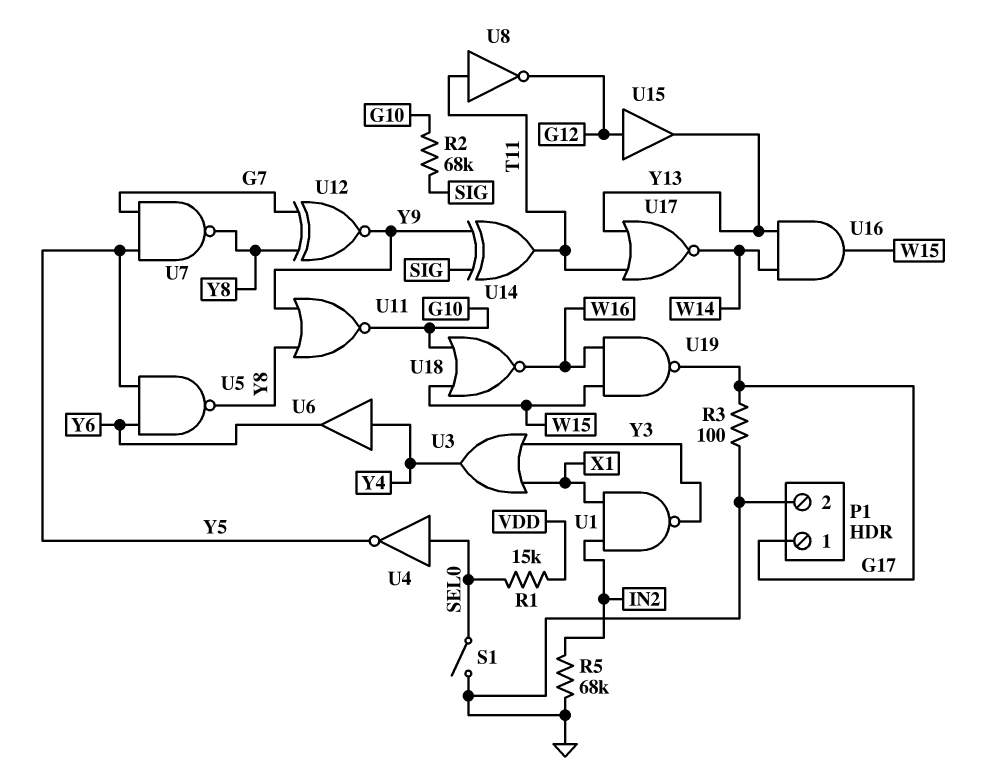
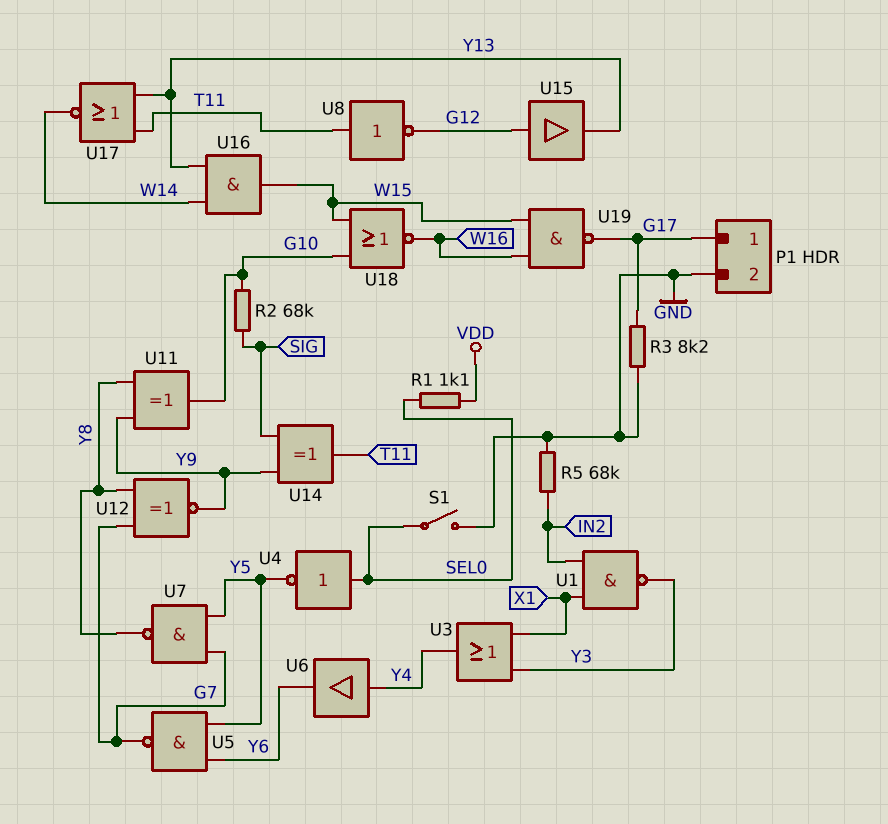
R1: 15k (SEL0, VDD) -> 1.1k (SEL0, VDD)
R3: 100 (G17, GND) -> 8.2k (G17, GND)
U5: NAND (in Y5, in Y6, out Y8) -> NAND (in Y5, in Y6, out G7)
U11: NOR (in Y8, in Y9, out G10) -> XOR (in Y8, in Y9, out G10)

